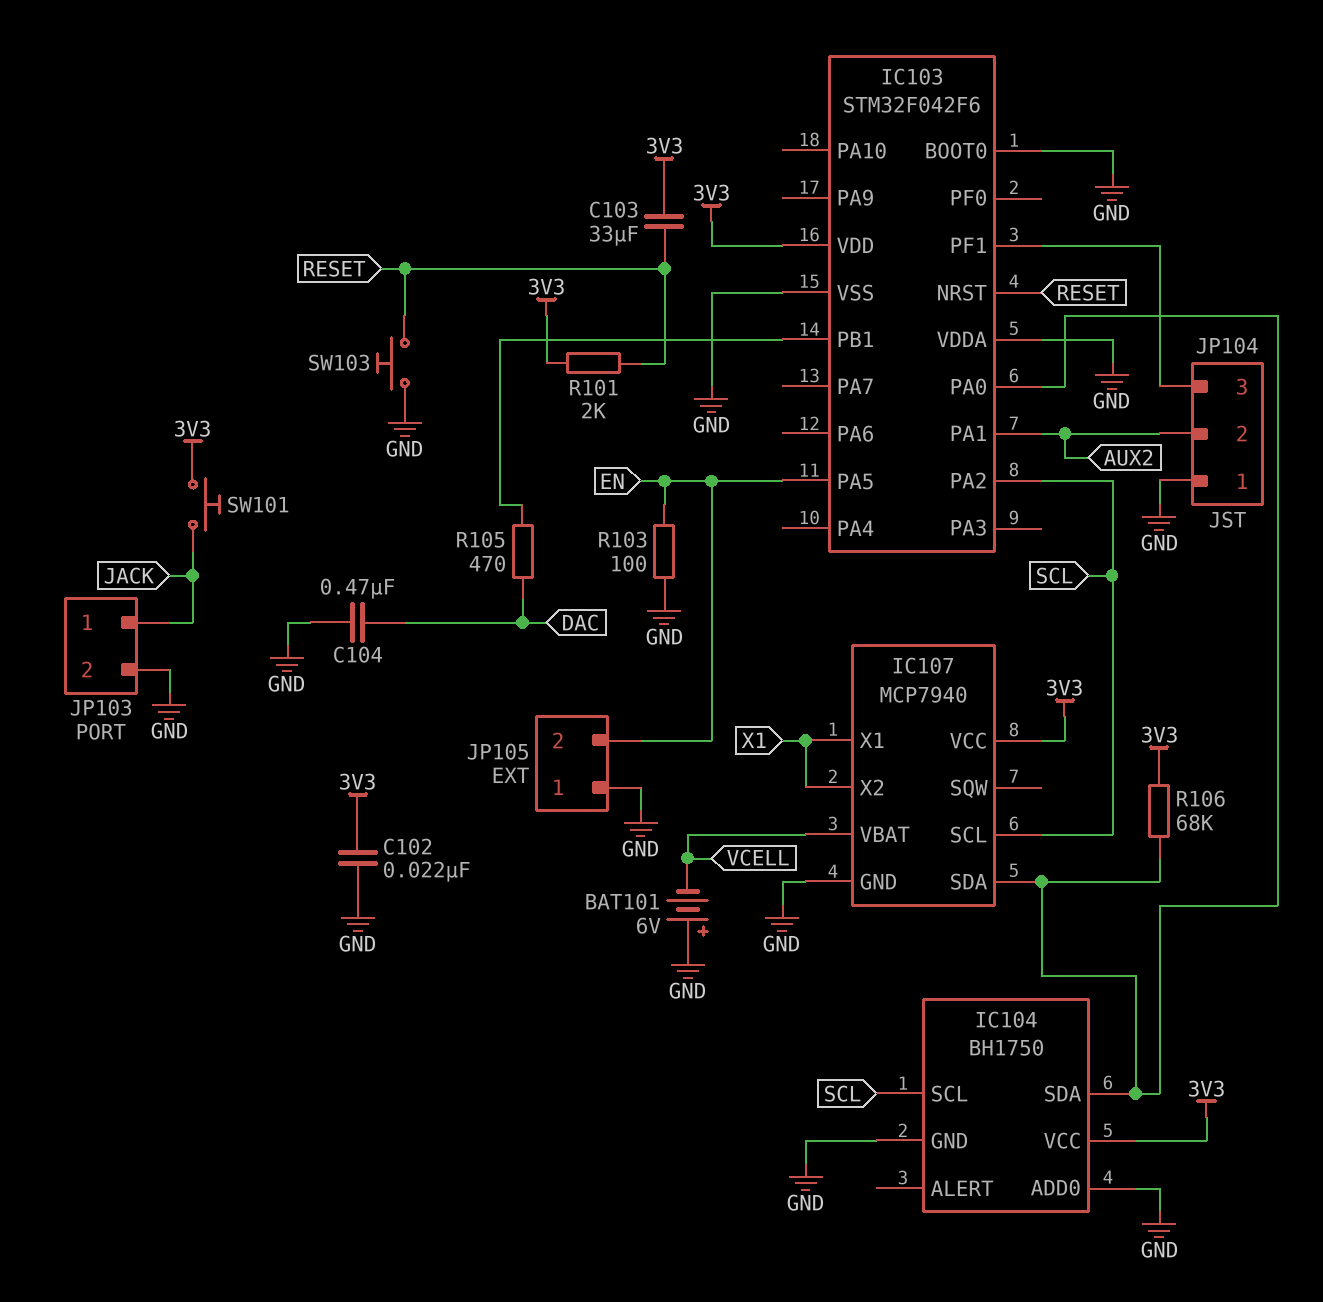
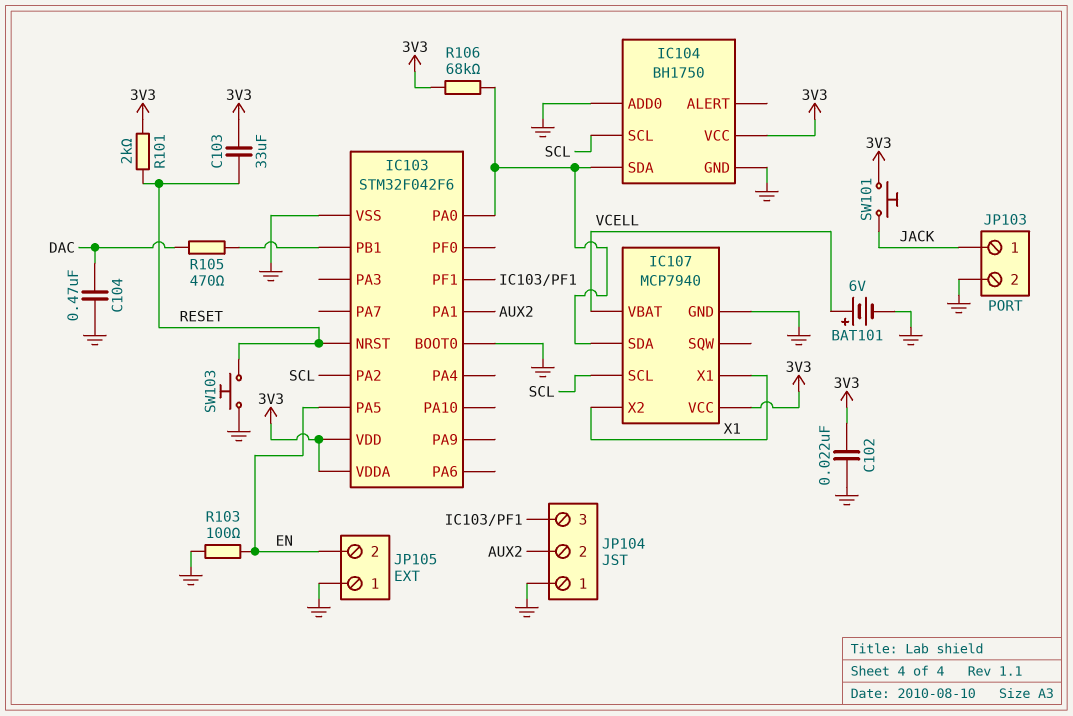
BAT101: 6V (plus GND, minus VCELL) -> 6V (plus VCELL, minus GND)
IC103 pin VDDA: GND -> 3V3

